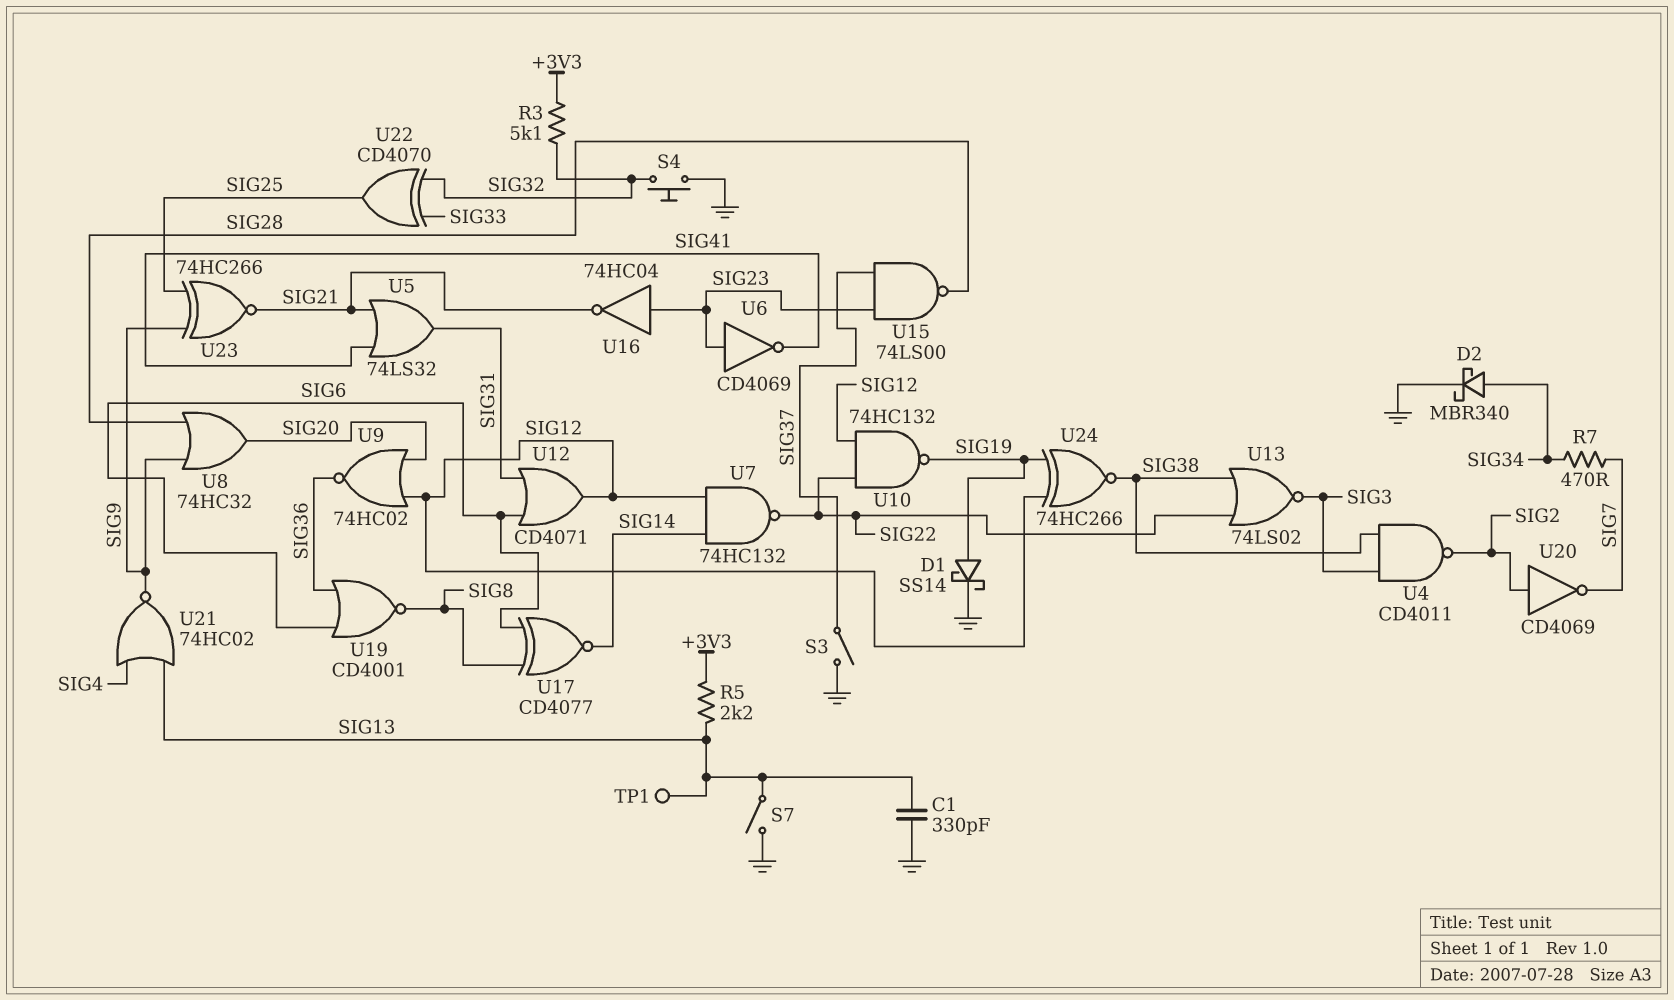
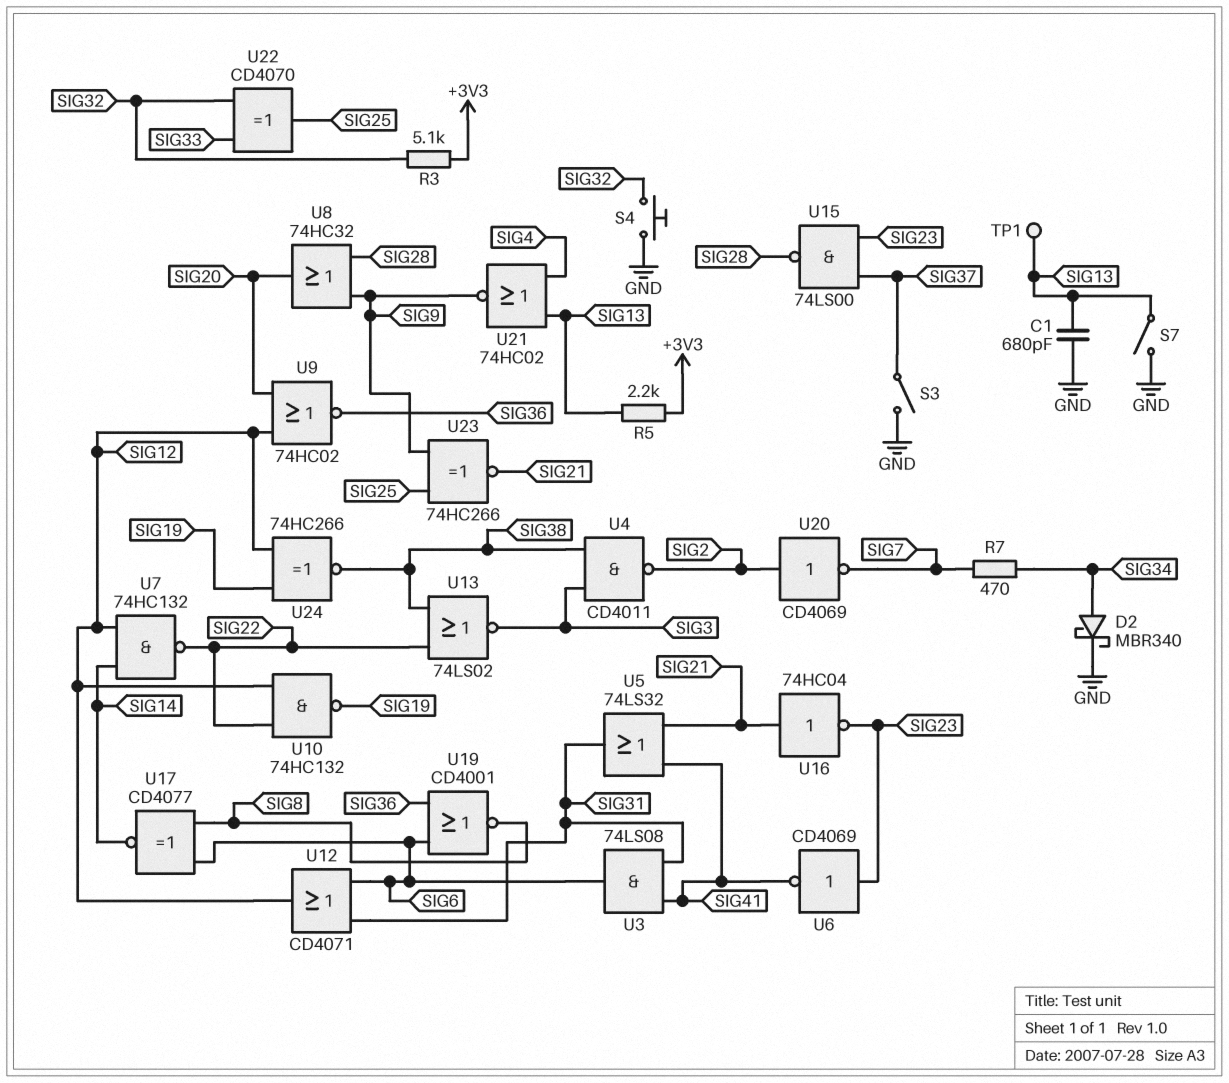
C1: 330pF (GND, SIG13) -> 680pF (GND, SIG13)
D1: schottky SS14 (A SIG19, K GND) -> none
U3: none -> AND 74LS08 (in SIG31, in SIG41, out SIG6)
U16: NOT 74HC04 (in SIG23, out SIG21) -> NOT 74HC04 (in SIG21, out SIG23)

